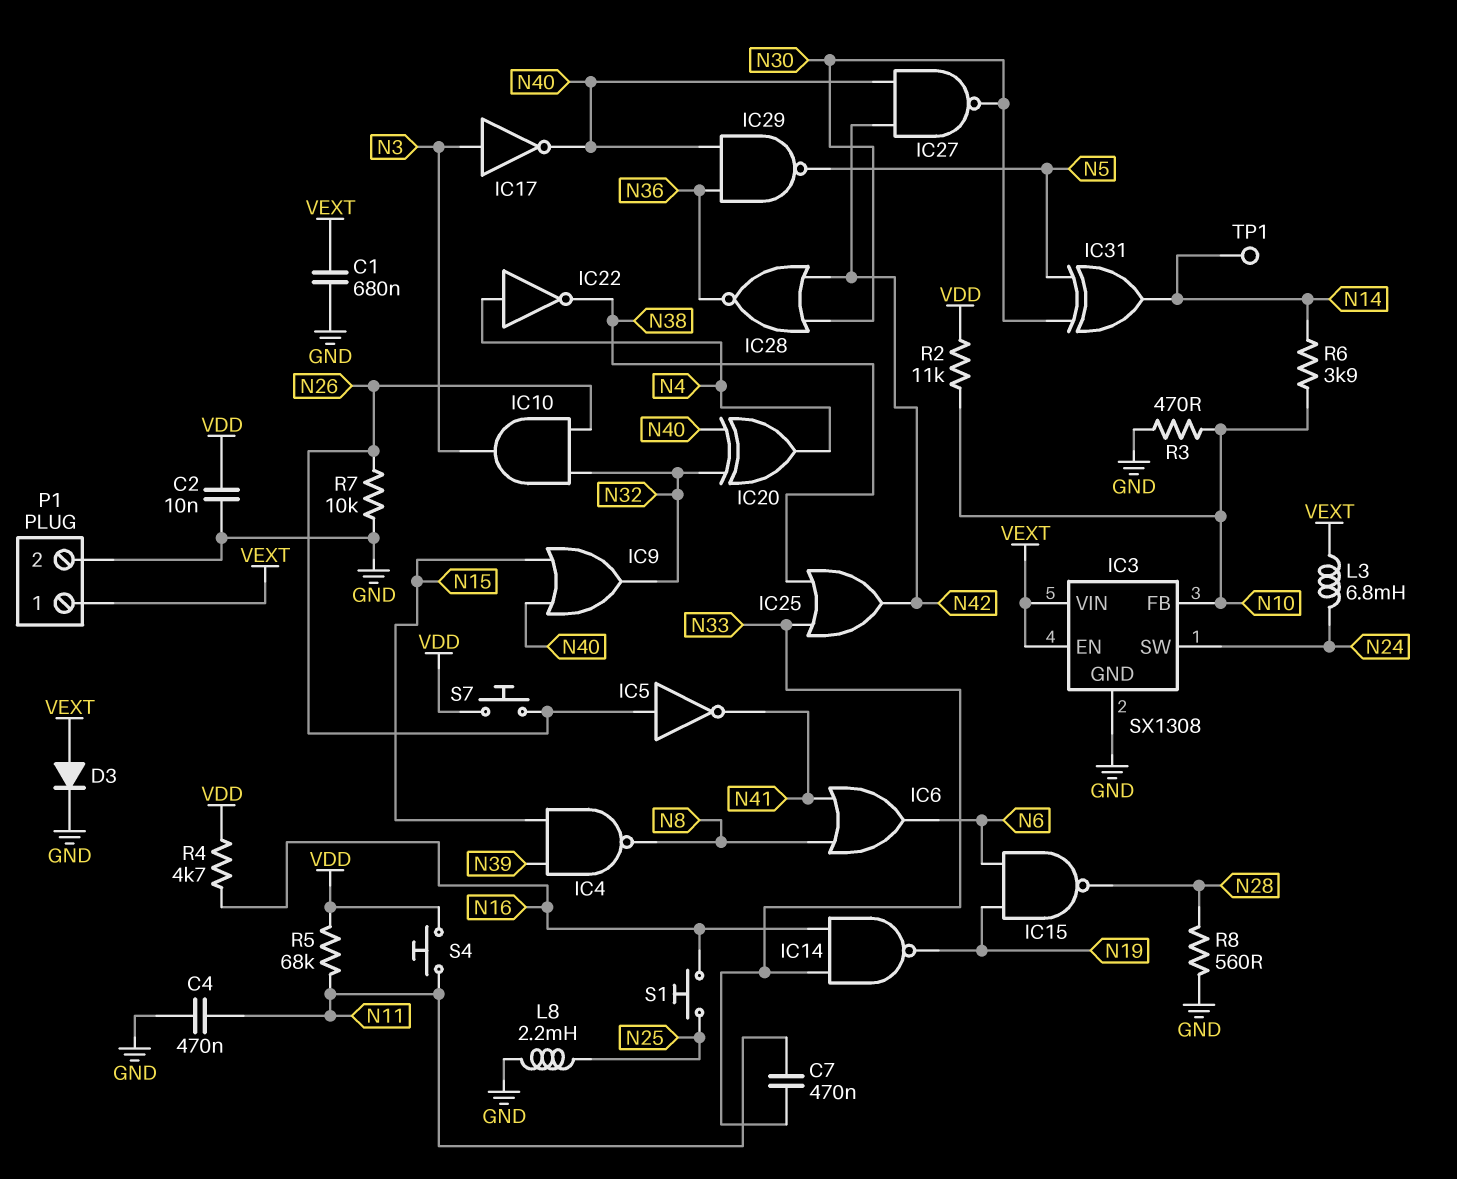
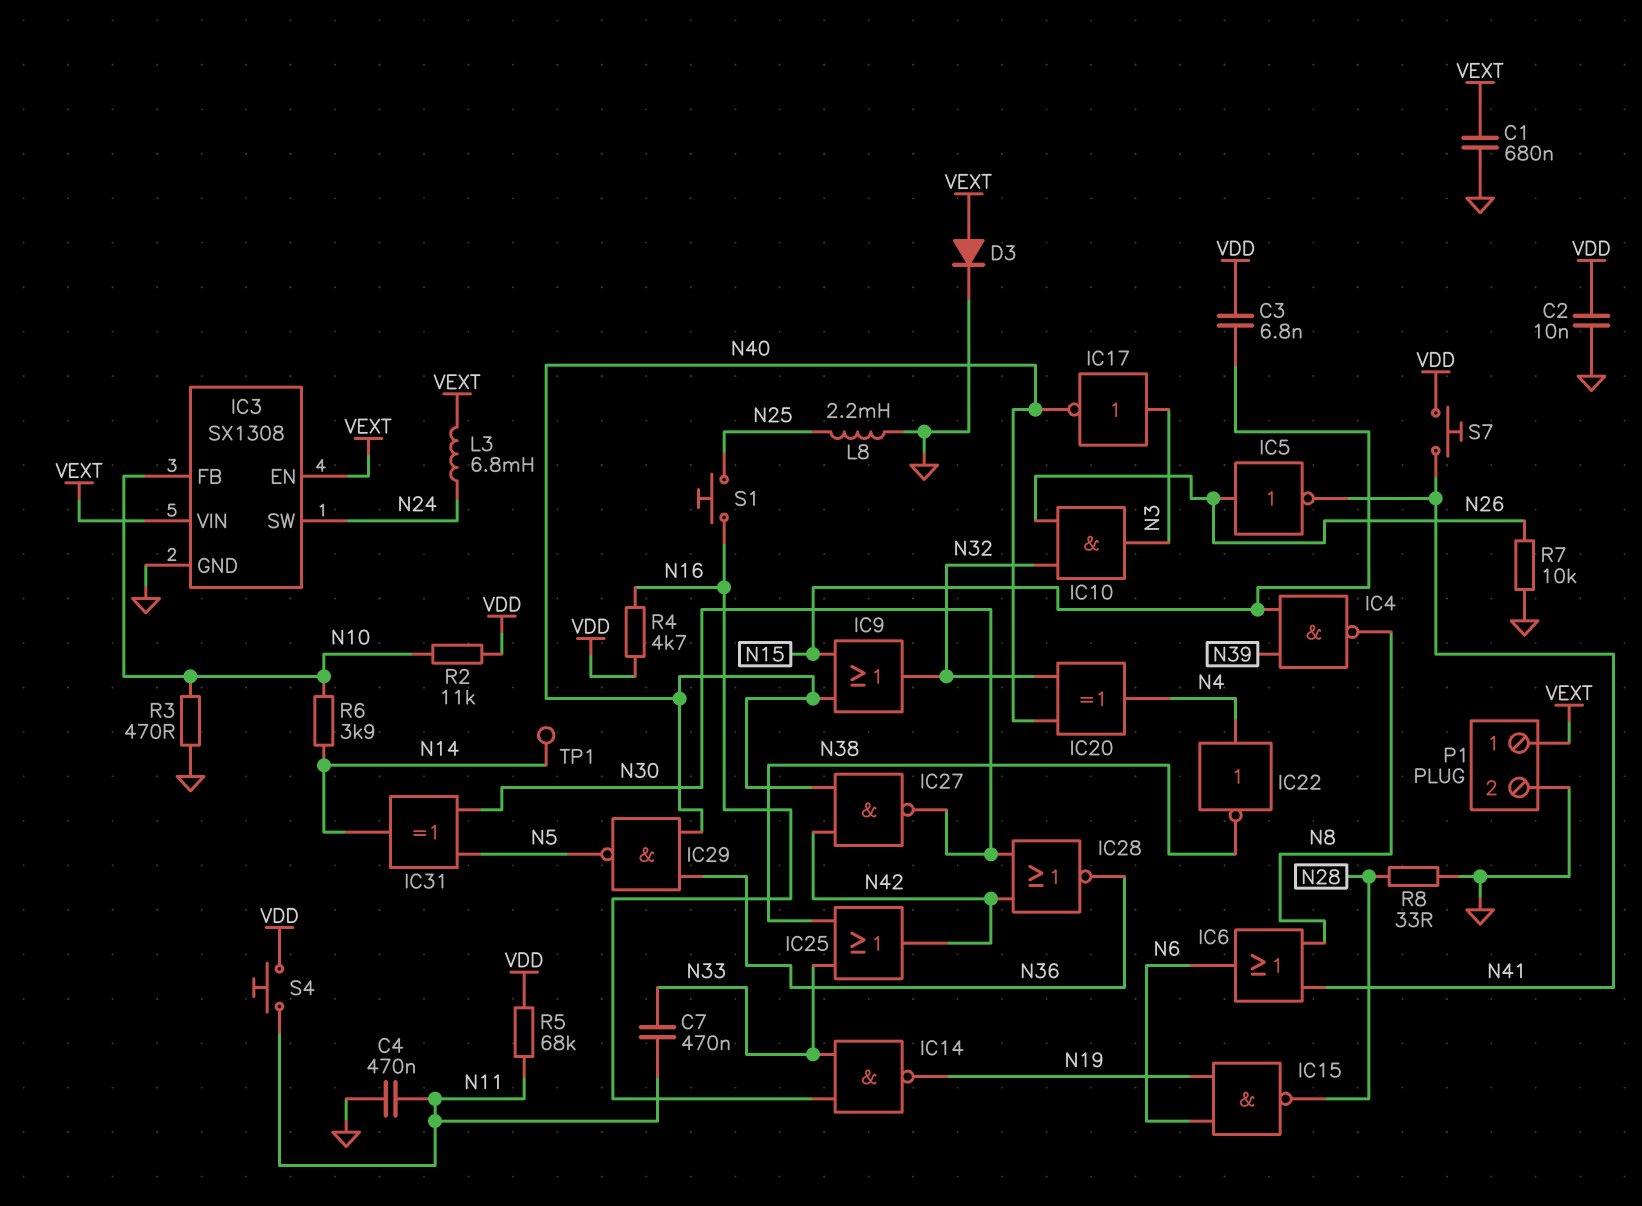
C3: none -> 6.8nF (N15, VDD)
R8: 560 (GND, N28) -> 33 (GND, N28)
S7: button (N26, VDD) -> button (N41, VDD)

